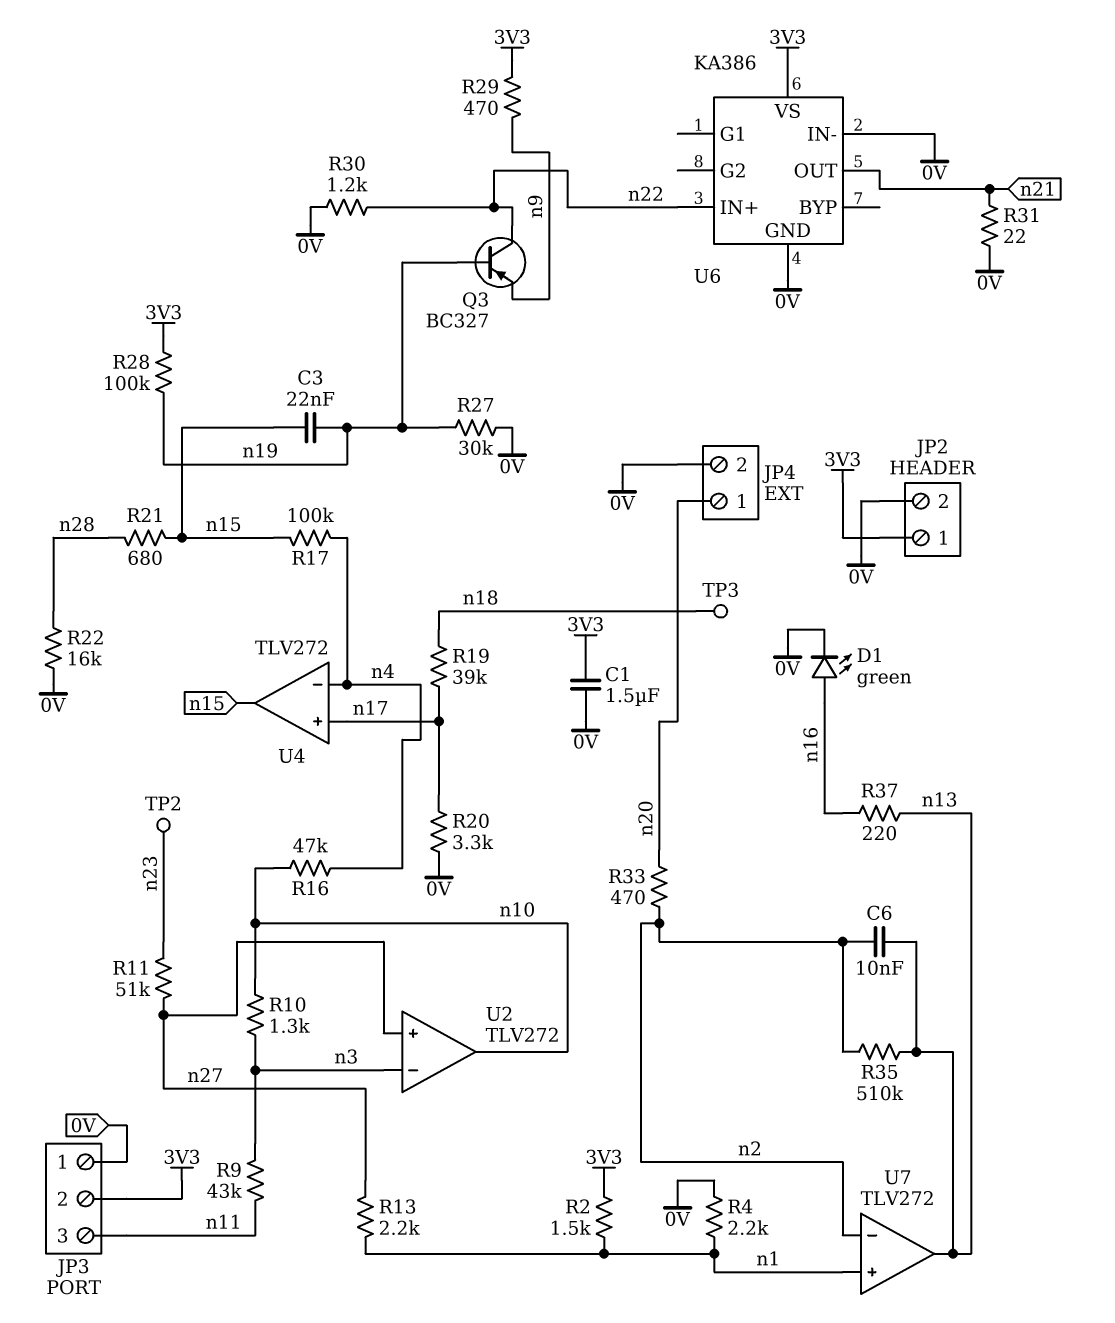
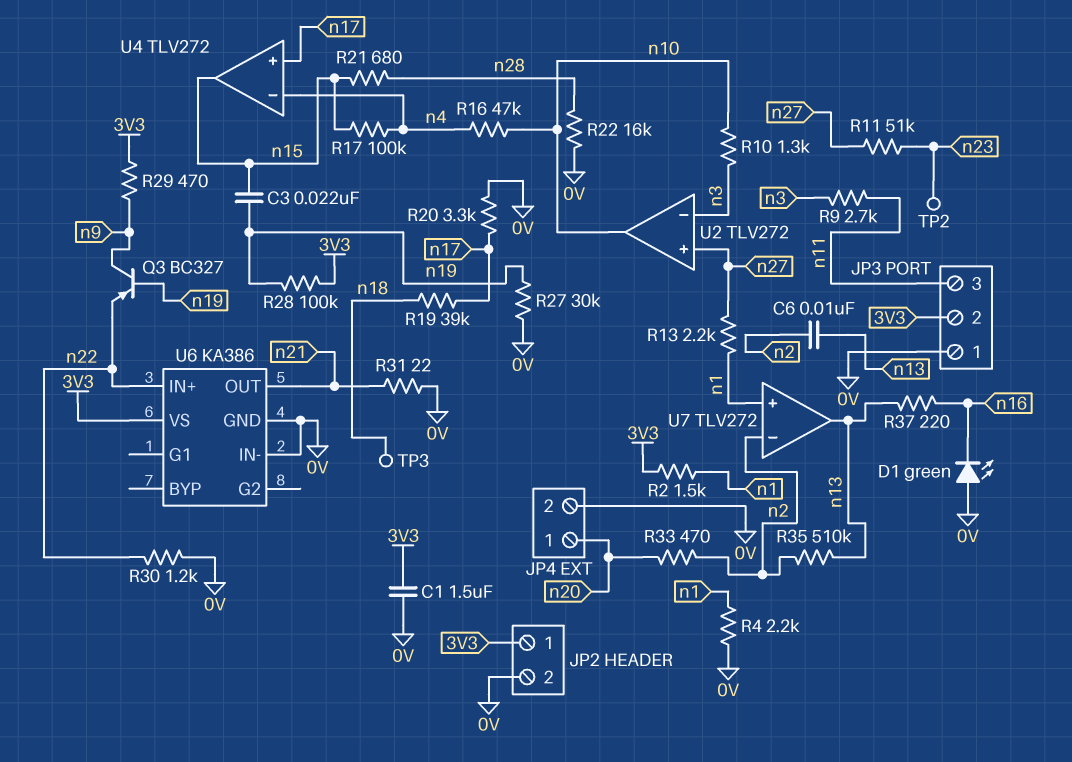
D1: LED green (A n16, K 0V) -> LED green (A 0V, K n16)
Q3: PNP BC327 (B n19, C n22, E n9) -> PNP BC327 (B n19, C n9, E n22)
R9: 43k (n3, n11) -> 2.7k (n3, n11)

